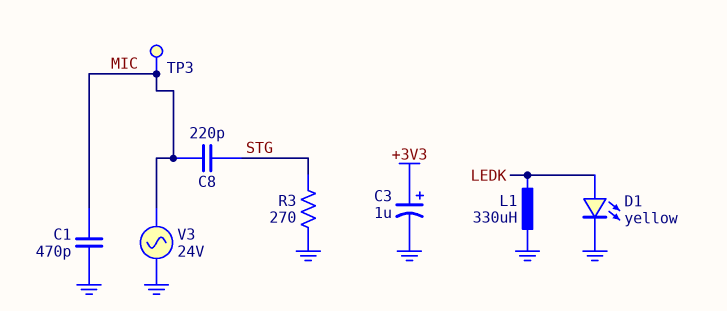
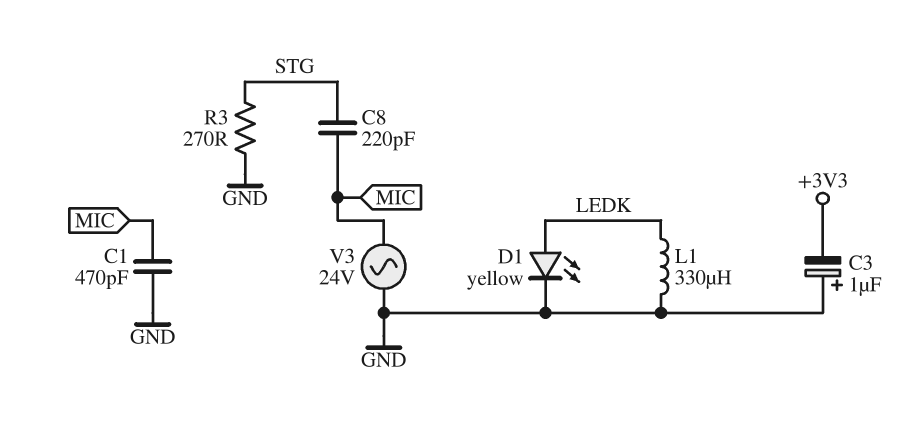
C3: 1uF (plus +3V3, minus GND) -> 1uF (plus GND, minus +3V3)
TP3: test point (MIC) -> none

